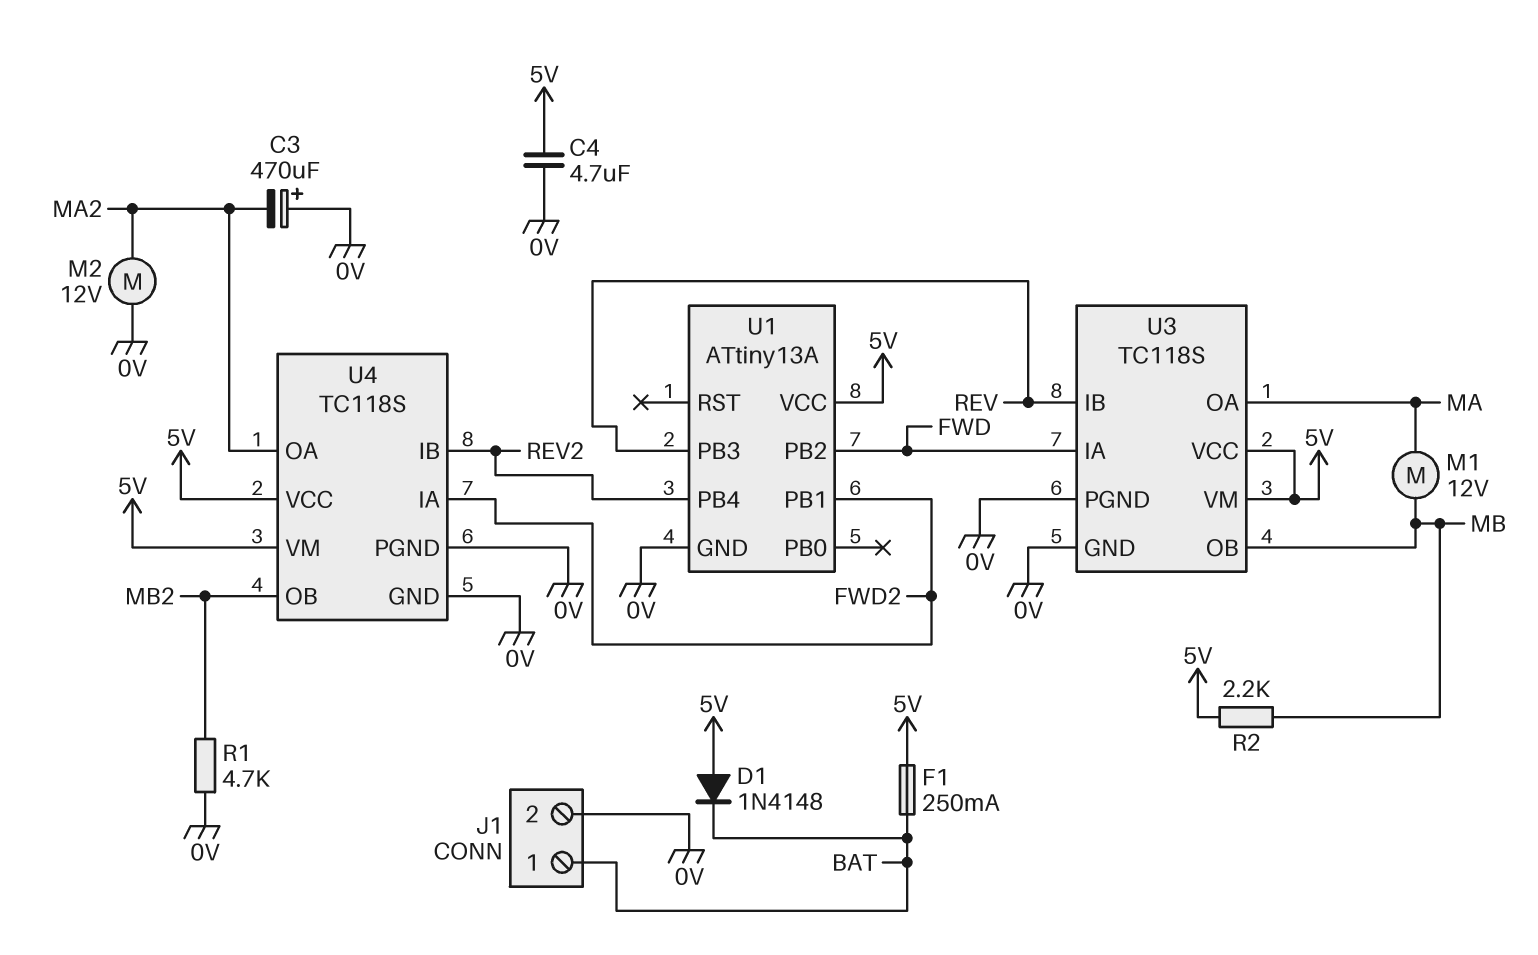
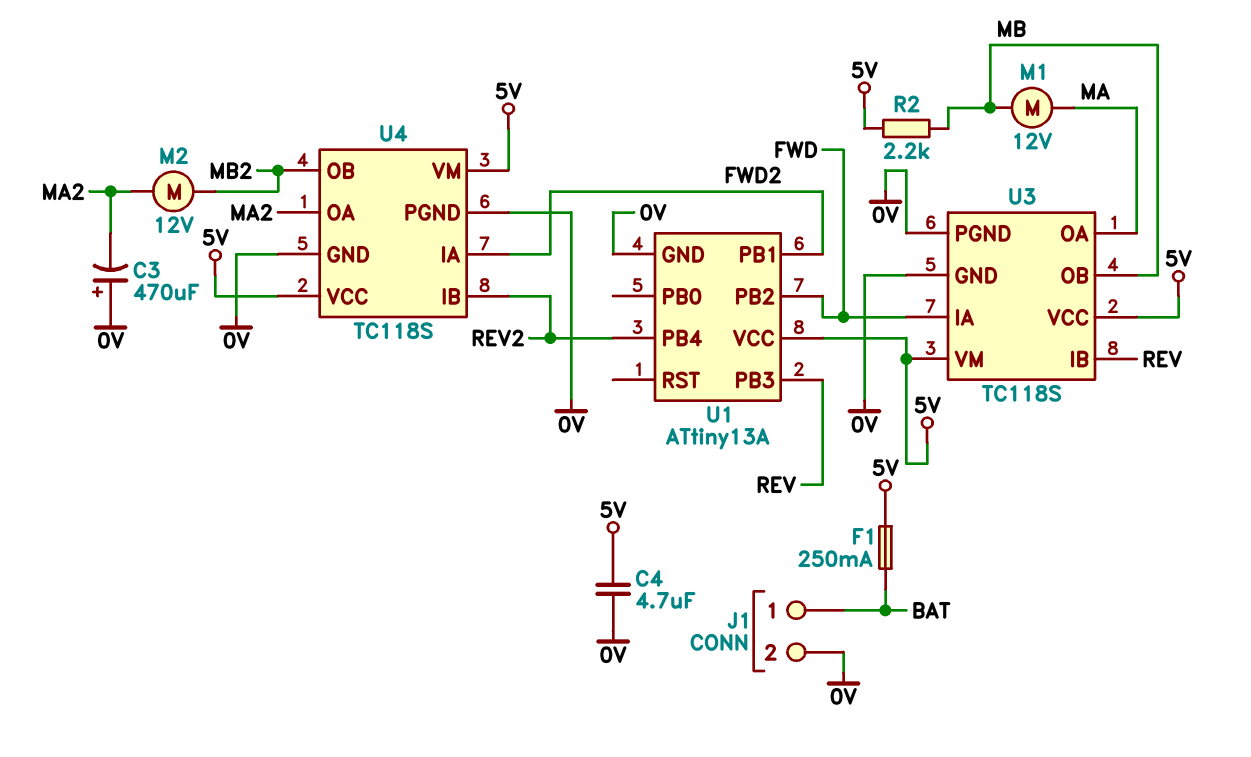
D1: diode 1N4148 (A 5V, K BAT) -> none
M2: motor 12V (0V, MA2) -> motor 12V (MA2, MB2)
R1: 4.7k (0V, MB2) -> none

